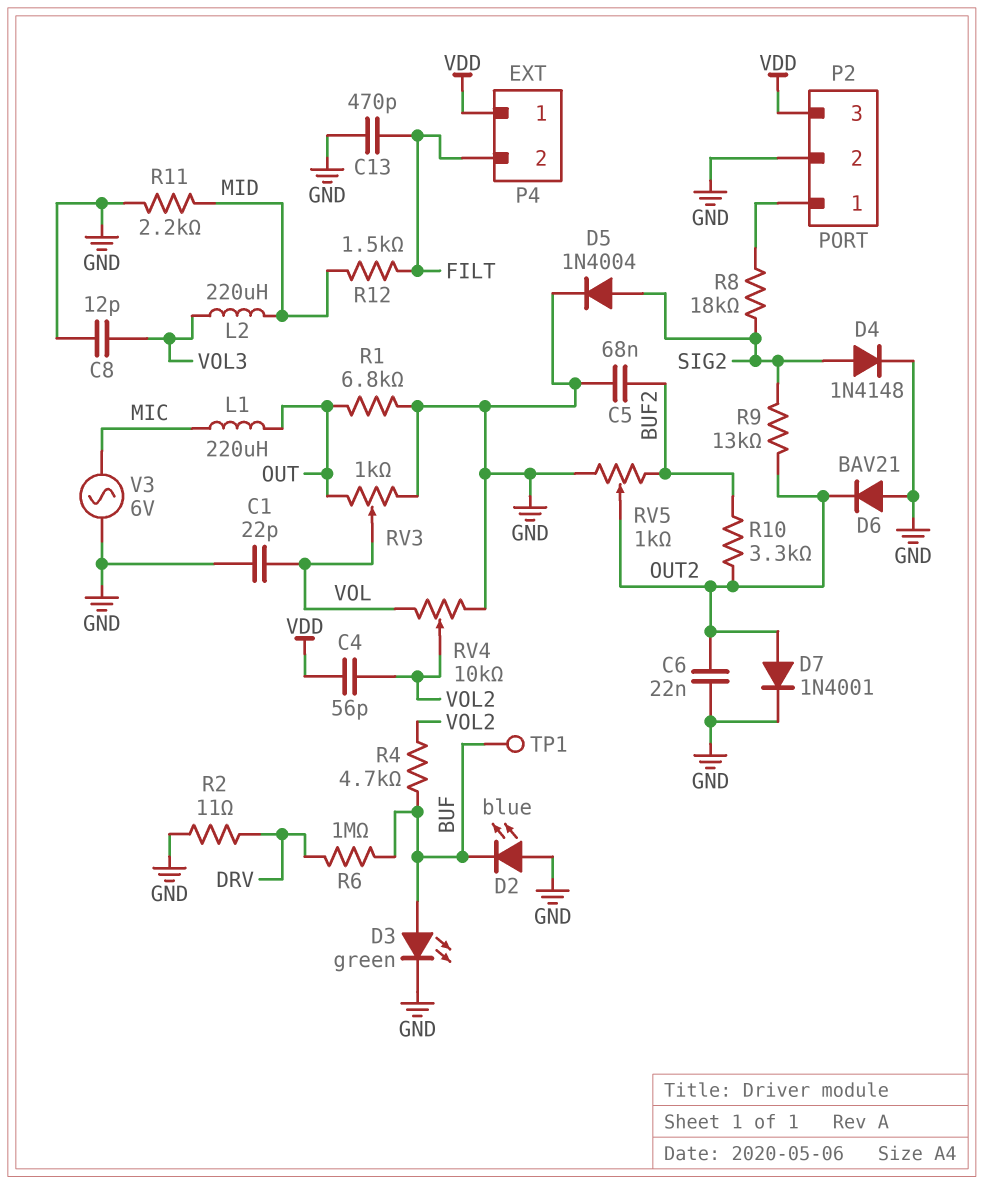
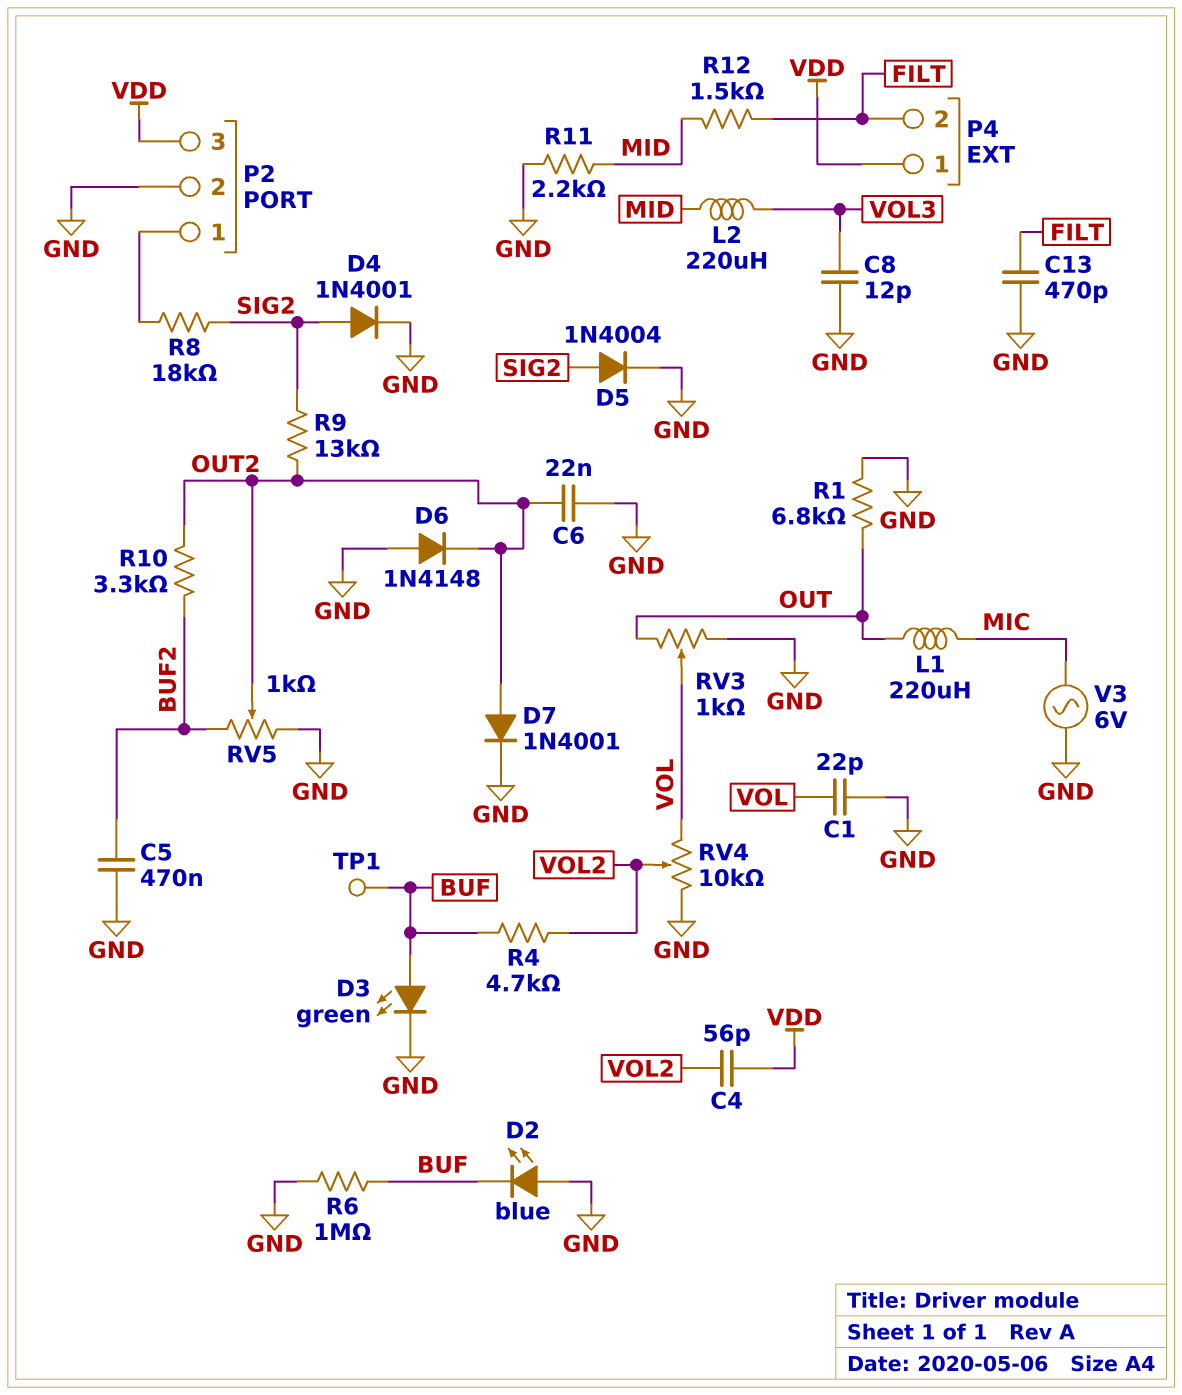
C5: 68nF (BUF2, GND) -> 470nF (BUF2, GND)
D4: diode 1N4148 (A SIG2, K GND) -> diode 1N4001 (A SIG2, K GND)
D6: diode BAV21 (A GND, K OUT2) -> diode 1N4148 (A GND, K OUT2)
R2: 11 (DRV, GND) -> none
R6: 1M (BUF, DRV) -> 1M (BUF, GND)

